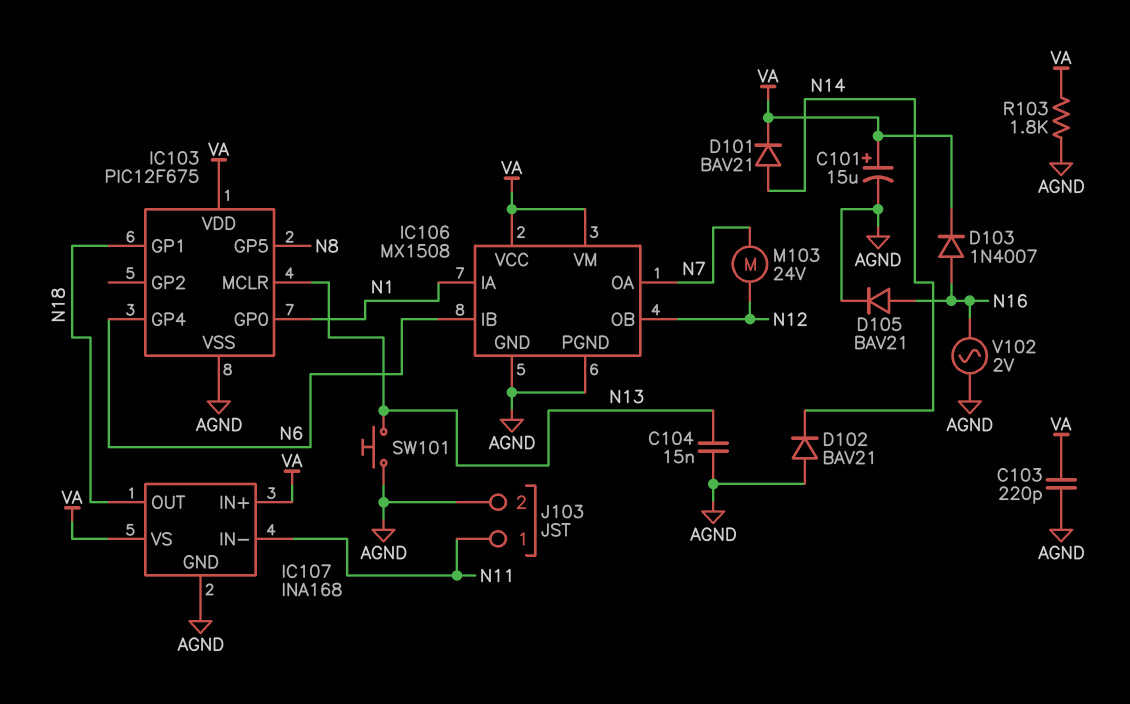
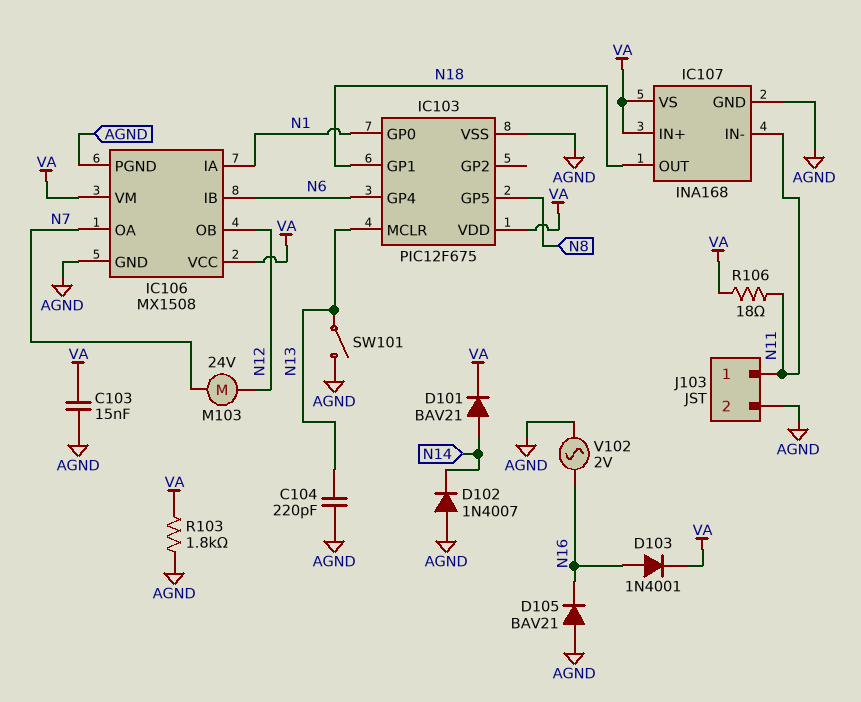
C101: 15uF (plus VA, minus AGND) -> none
C103: 220pF (AGND, VA) -> 15nF (AGND, VA)
C104: 15nF (AGND, N13) -> 220pF (AGND, N13)
D102: diode BAV21 (A AGND, K N14) -> diode 1N4007 (A AGND, K N14)
D103: diode 1N4007 (A N16, K VA) -> diode 1N4001 (A N16, K VA)
D105: diode BAV21 (A N16, K AGND) -> diode BAV21 (A AGND, K N16)
R106: none -> 18 (N11, VA)
SW101: button (AGND, N13) -> switch (AGND, N13)

